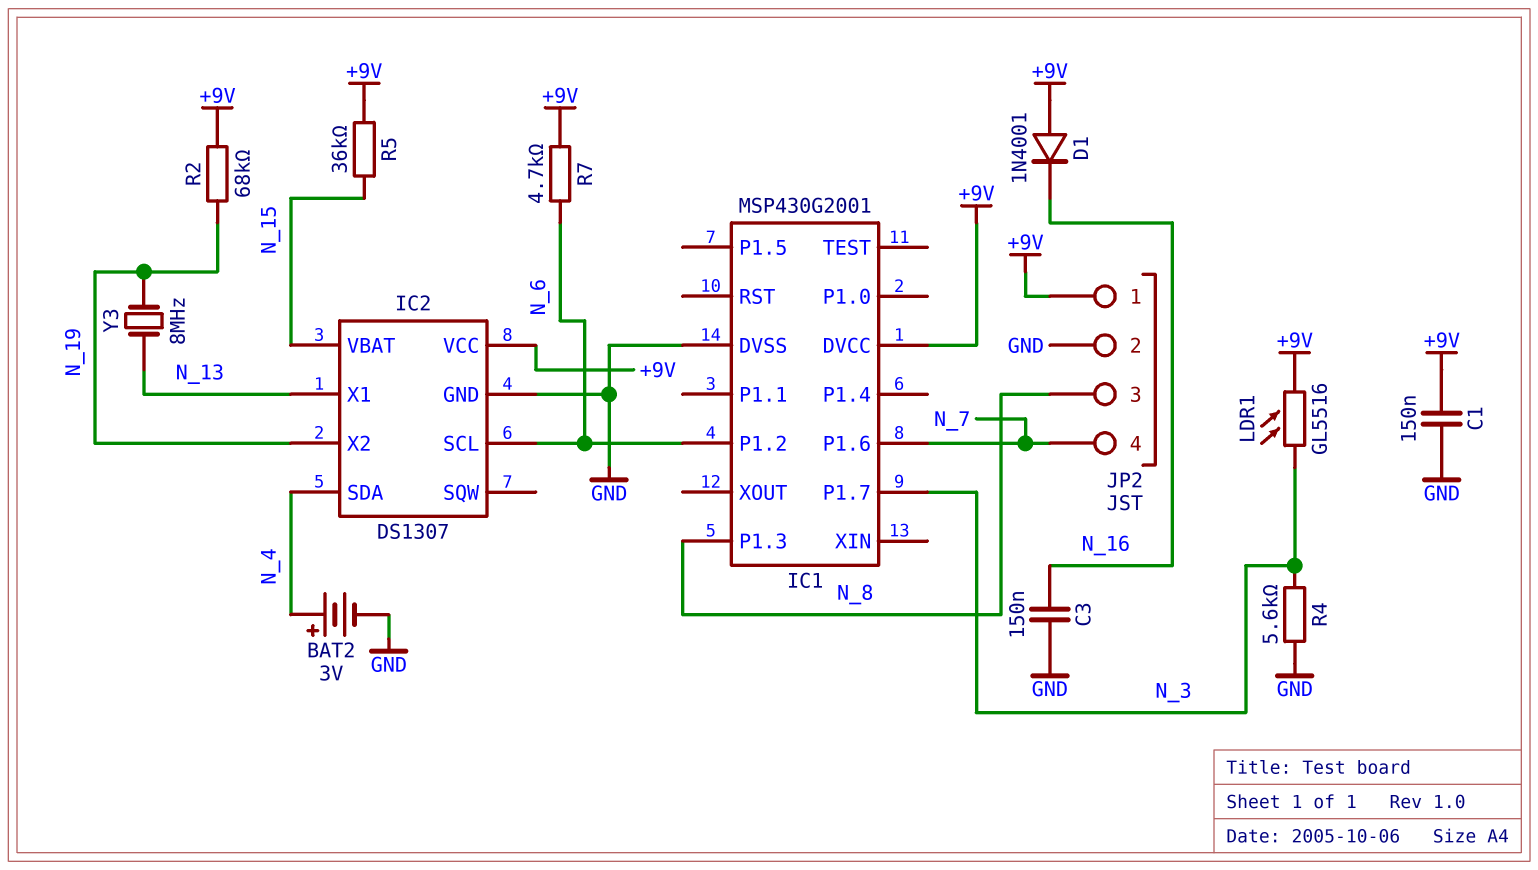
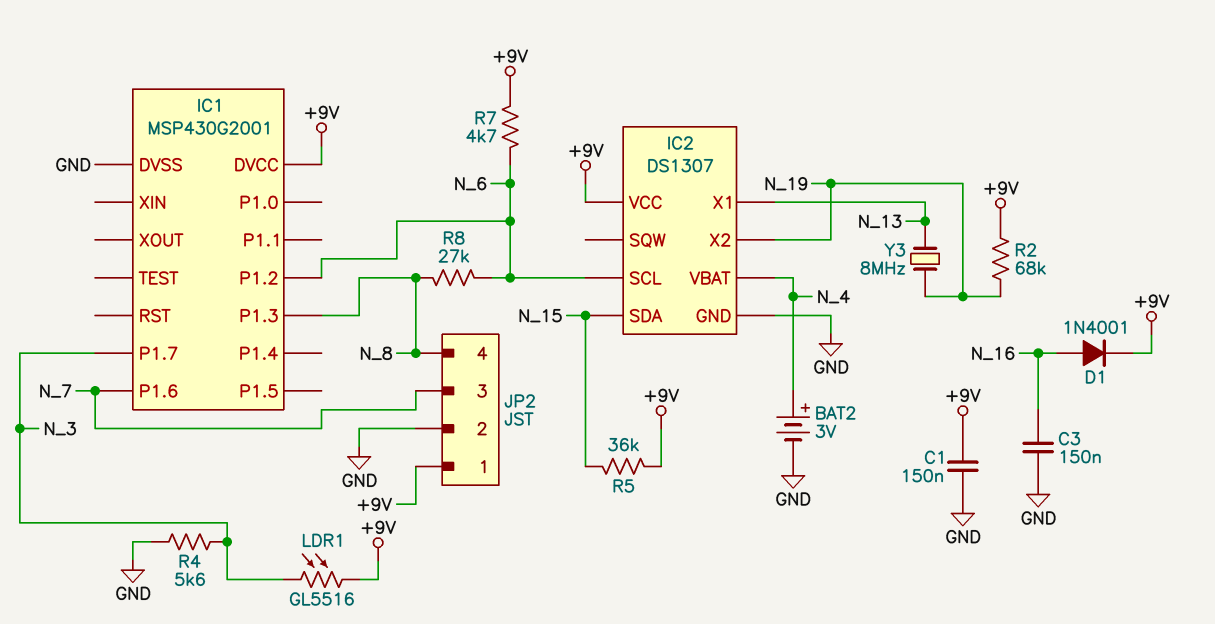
D1: diode 1N4001 (A +9V, K N_16) -> diode 1N4001 (A N_16, K +9V)
IC2 pin SDA: N_4 -> N_15
IC2 pin VBAT: N_15 -> N_4
JP2 pin 3: N_8 -> N_7
JP2 pin 4: N_7 -> N_8
R8: none -> 27k (N_6, N_8)

